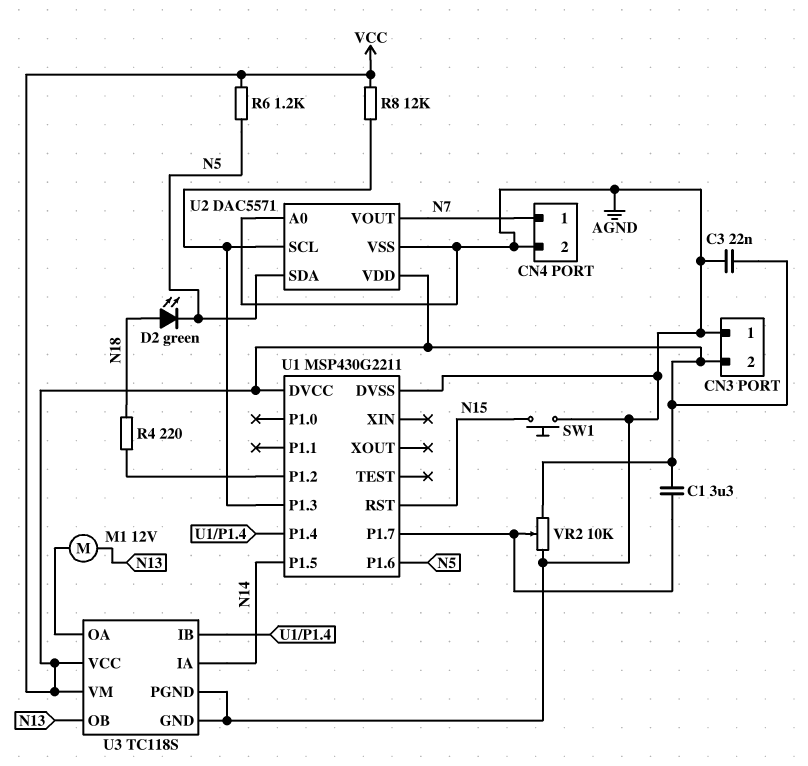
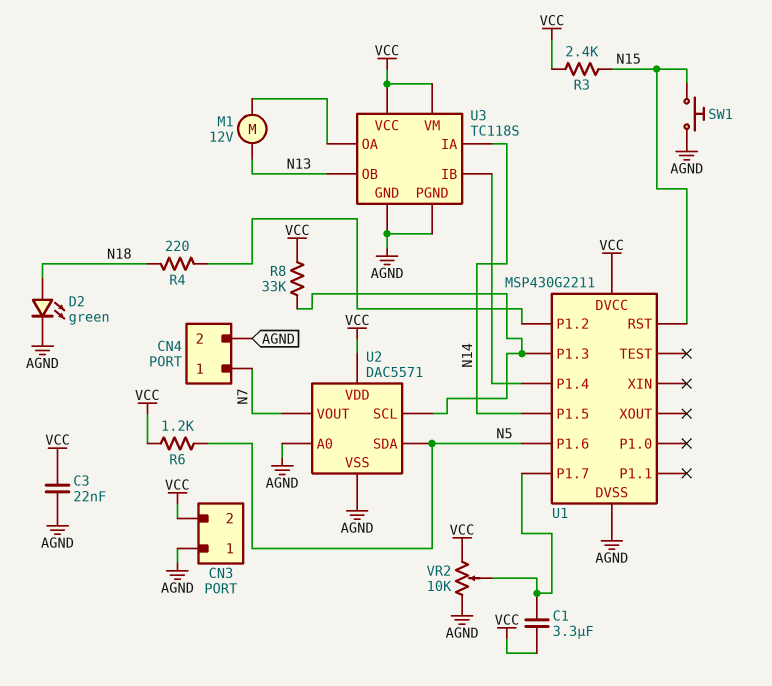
D2: LED green (A N18, K N5) -> LED green (A N18, K AGND)
R3: none -> 2.4k (N15, VCC)
R8: 12k (U1/P1.3, VCC) -> 33k (U1/P1.3, VCC)

